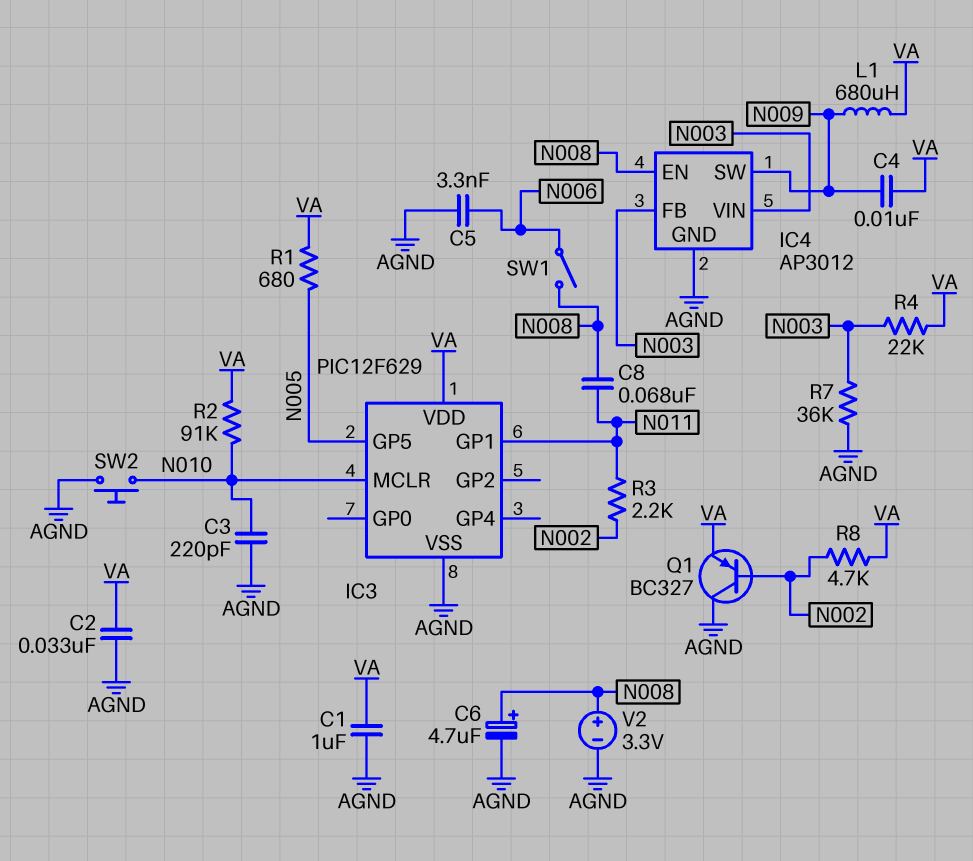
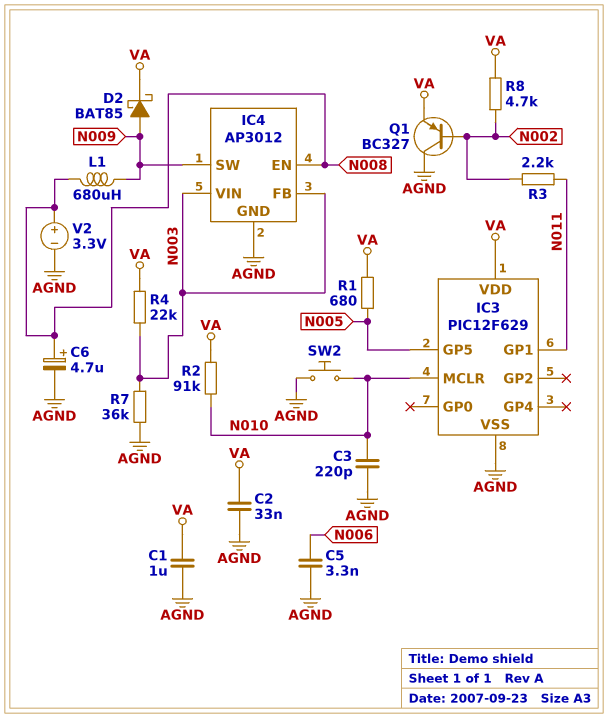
C4: 10nF (N009, VA) -> none
C8: 68nF (N008, N011) -> none
D2: none -> schottky BAT85 (A N009, K VA)
L1: 680uH (N009, VA) -> 680uH (N008, N009)
SW1: switch (N006, N008) -> none

